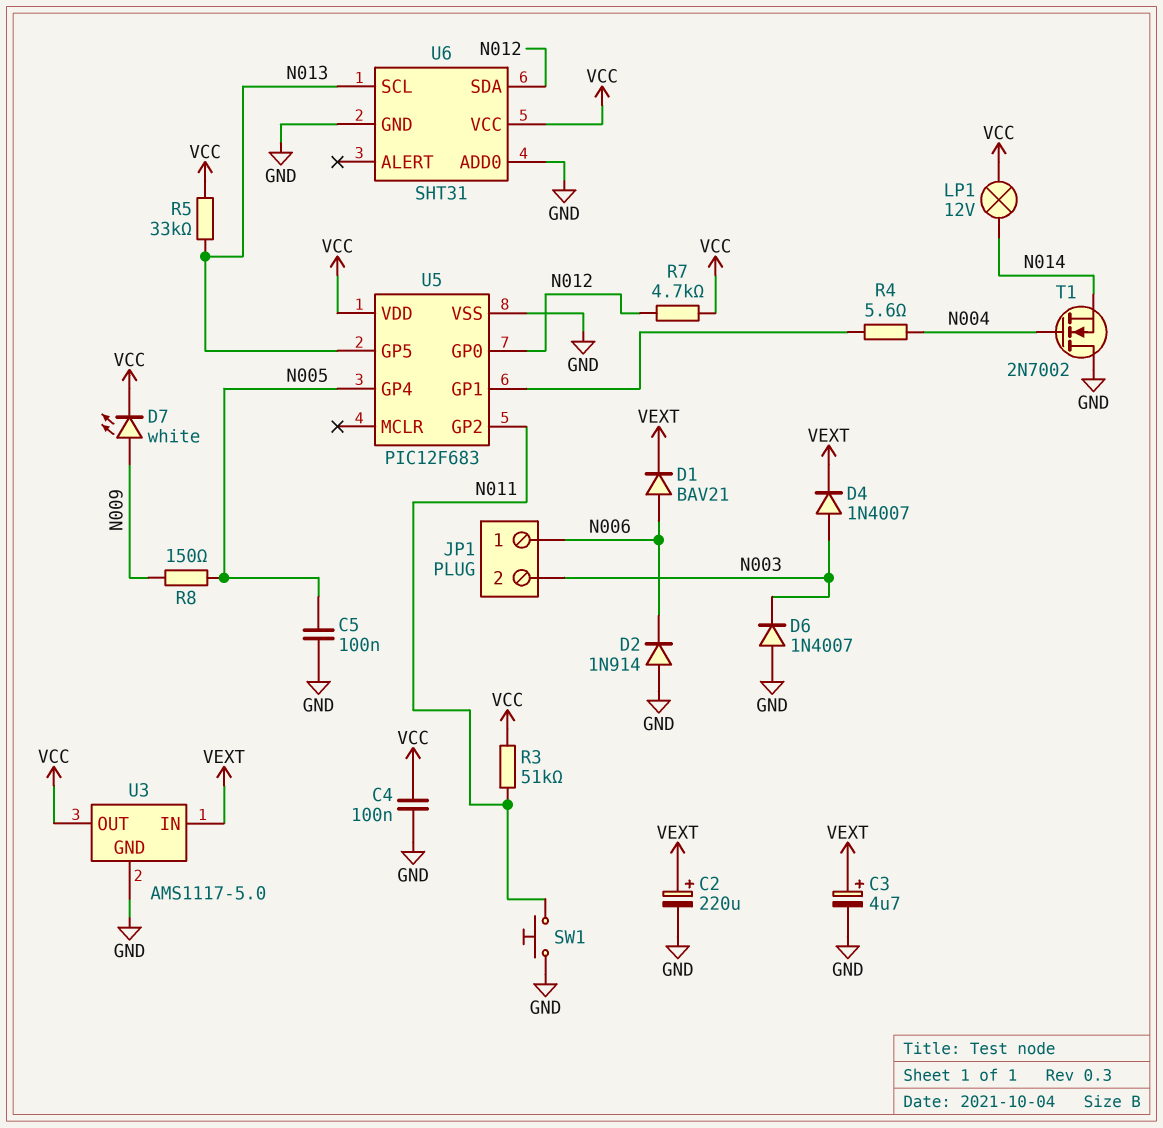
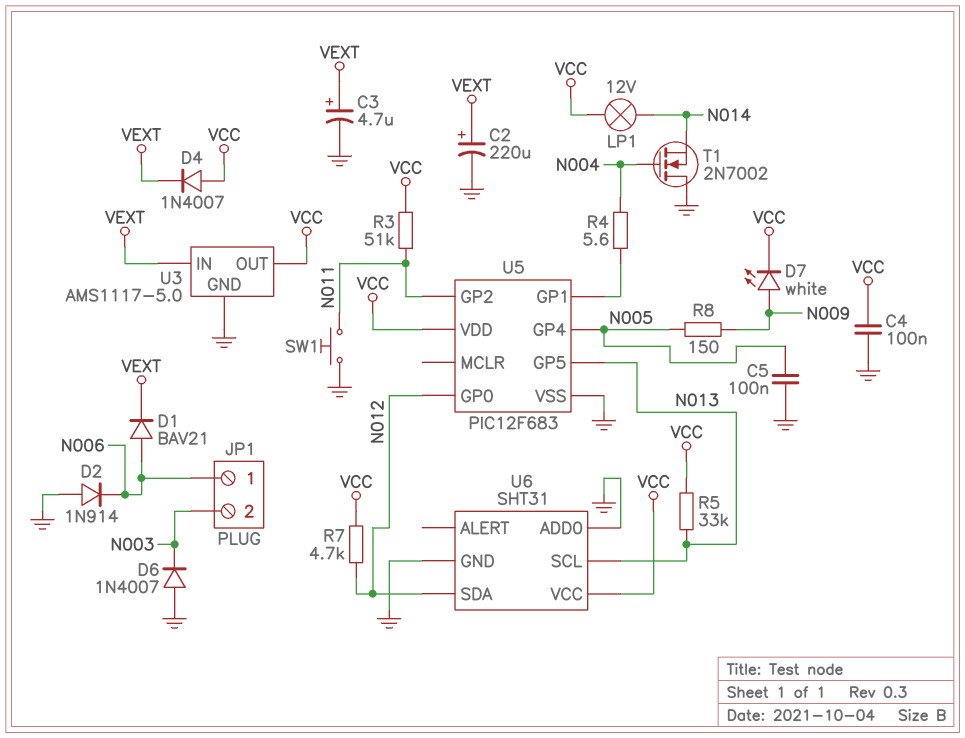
D4: diode 1N4007 (A N003, K VEXT) -> diode 1N4007 (A VCC, K VEXT)

